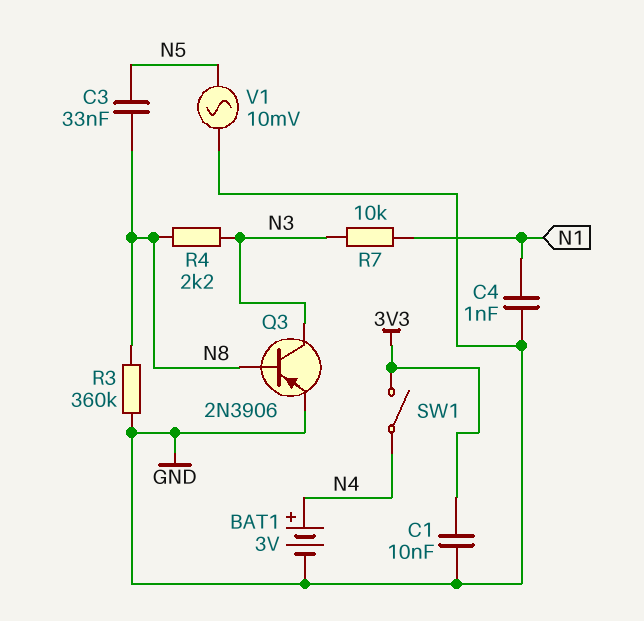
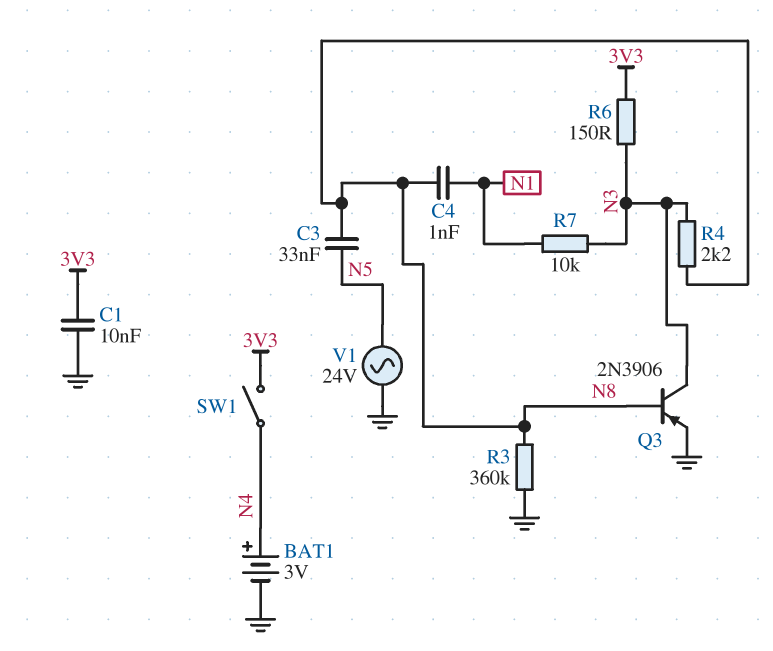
C4: 1nF (GND, N1) -> 1nF (N1, N8)
R6: none -> 150 (3V3, N3)
V1: AC 10mV (GND, N5) -> AC 24V (GND, N5)

